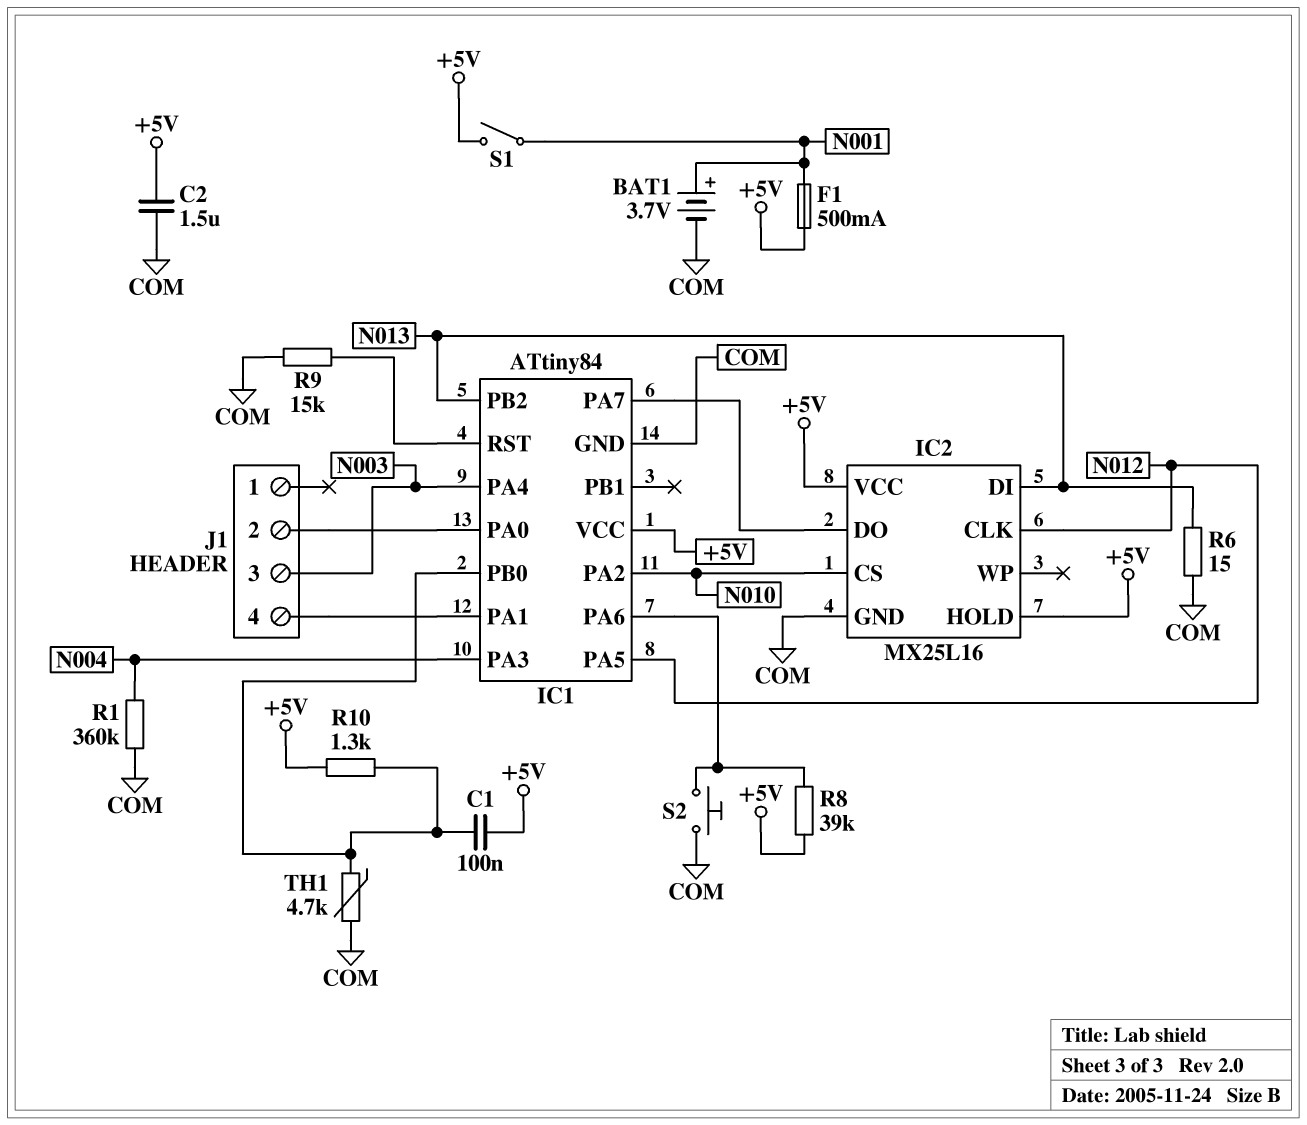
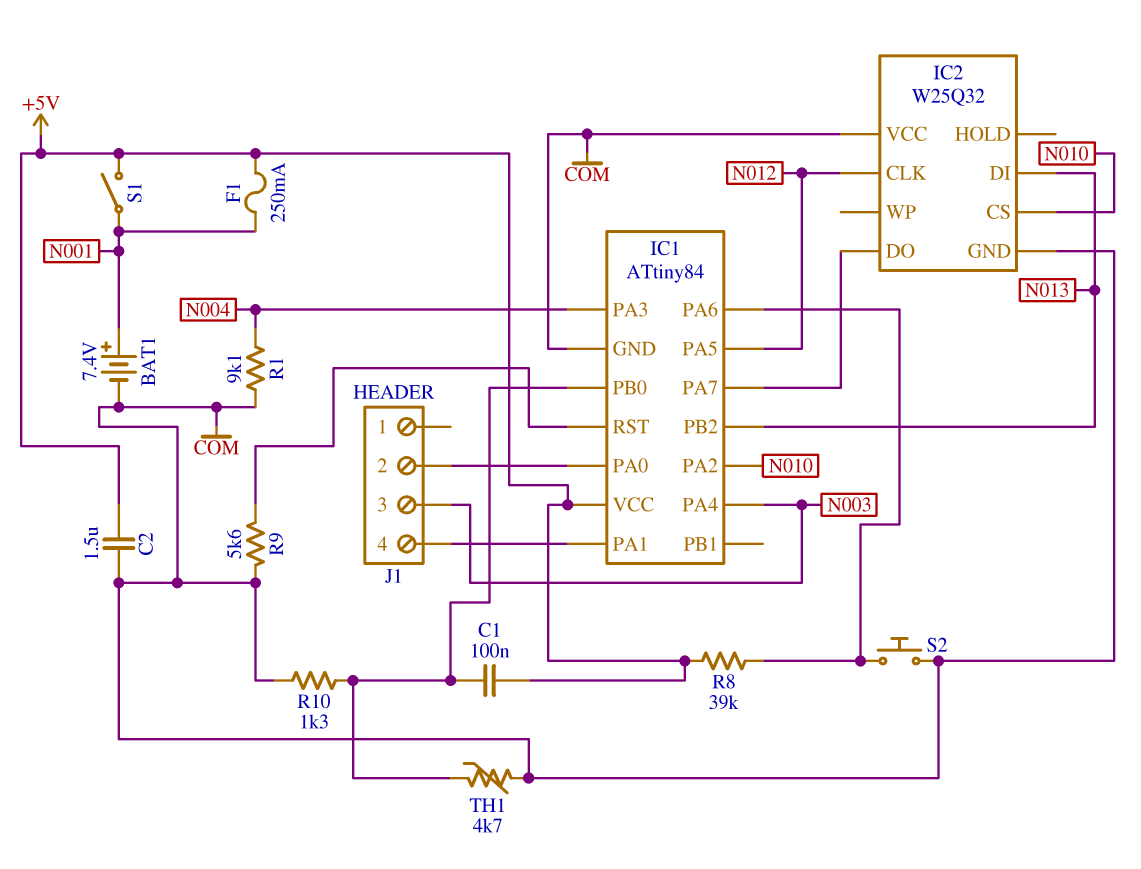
BAT1: 3.7V (plus N001, minus COM) -> 7.4V (plus N001, minus COM)
F1: 500mA (+5V, N001) -> 250mA (+5V, N001)
IC2: MX25L16 -> W25Q32
IC2 pin HOLD: +5V -> none
IC2 pin VCC: +5V -> COM
R1: 360k (COM, N004) -> 9.1k (COM, N004)
R6: 15 (COM, N013) -> none
R9: 15k (COM, IC1/RST) -> 5.6k (COM, IC1/RST)
R10: 1.3k (+5V, IC1/PB0) -> 1.3k (COM, IC1/PB0)

